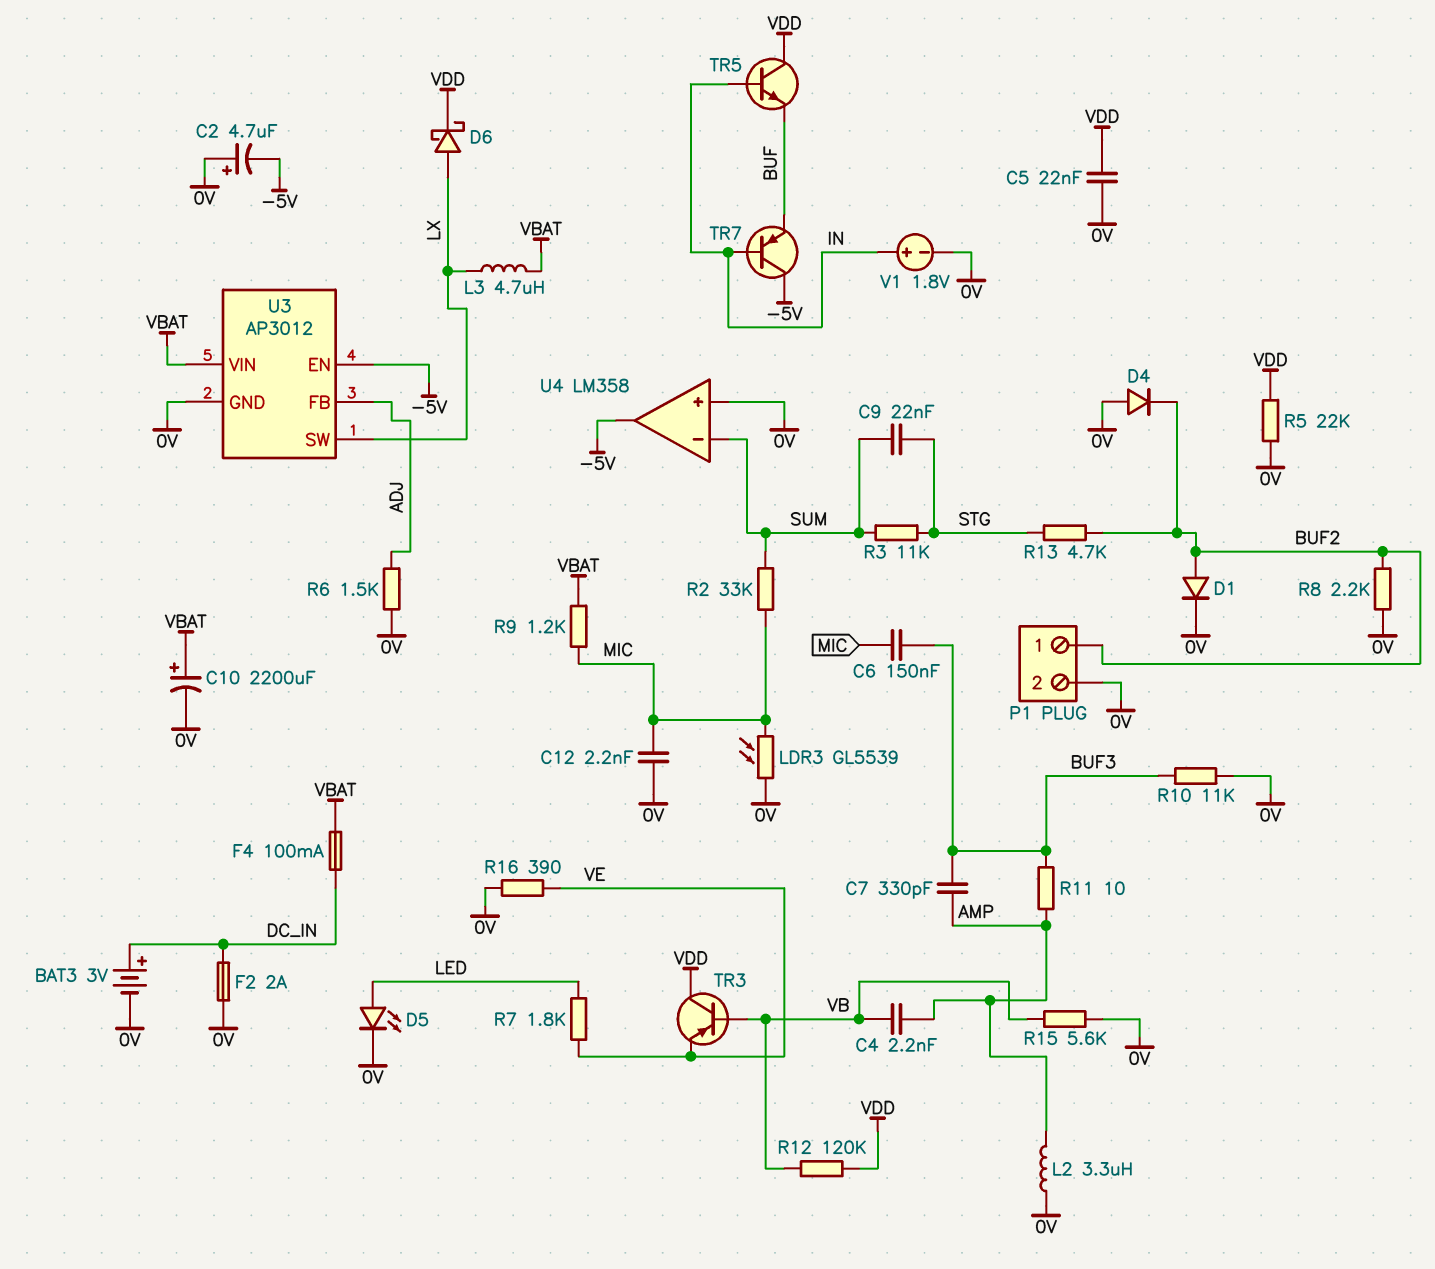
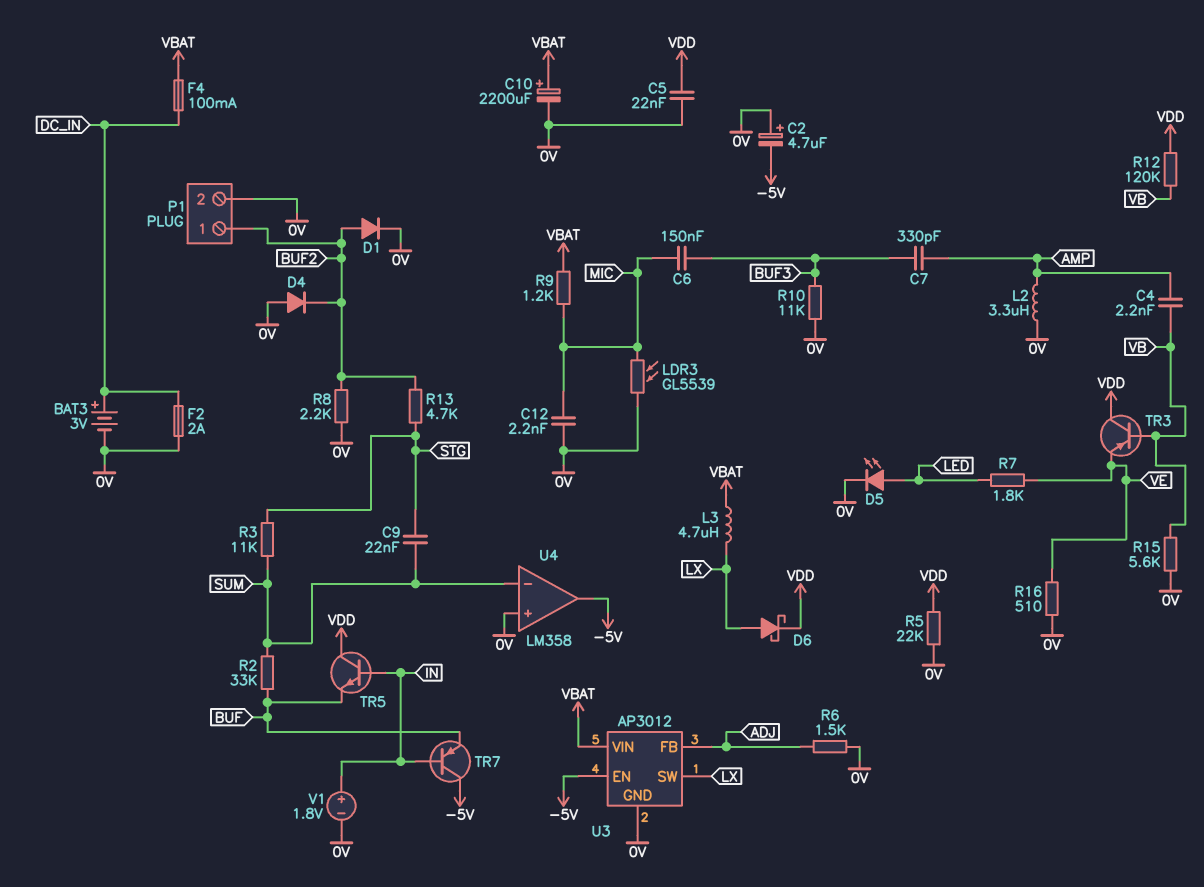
R2: 33k (MIC, SUM) -> 33k (BUF, SUM)
R11: 10 (AMP, BUF3) -> none
R16: 390 (0V, VE) -> 510 (0V, VE)

